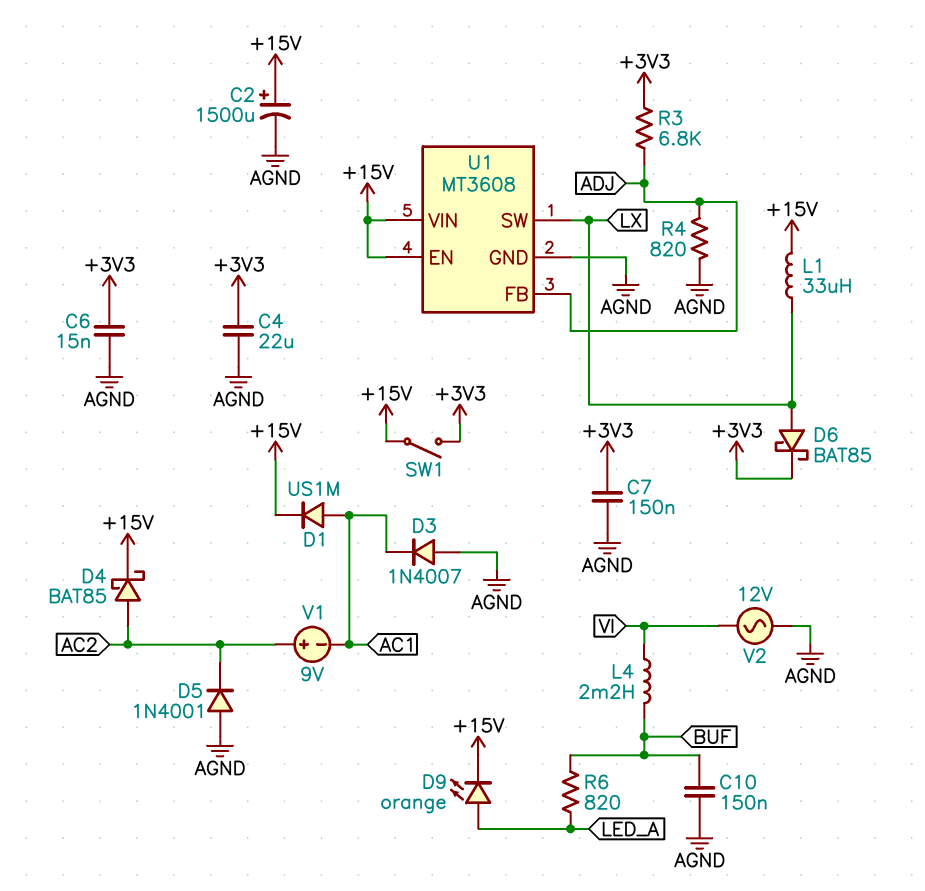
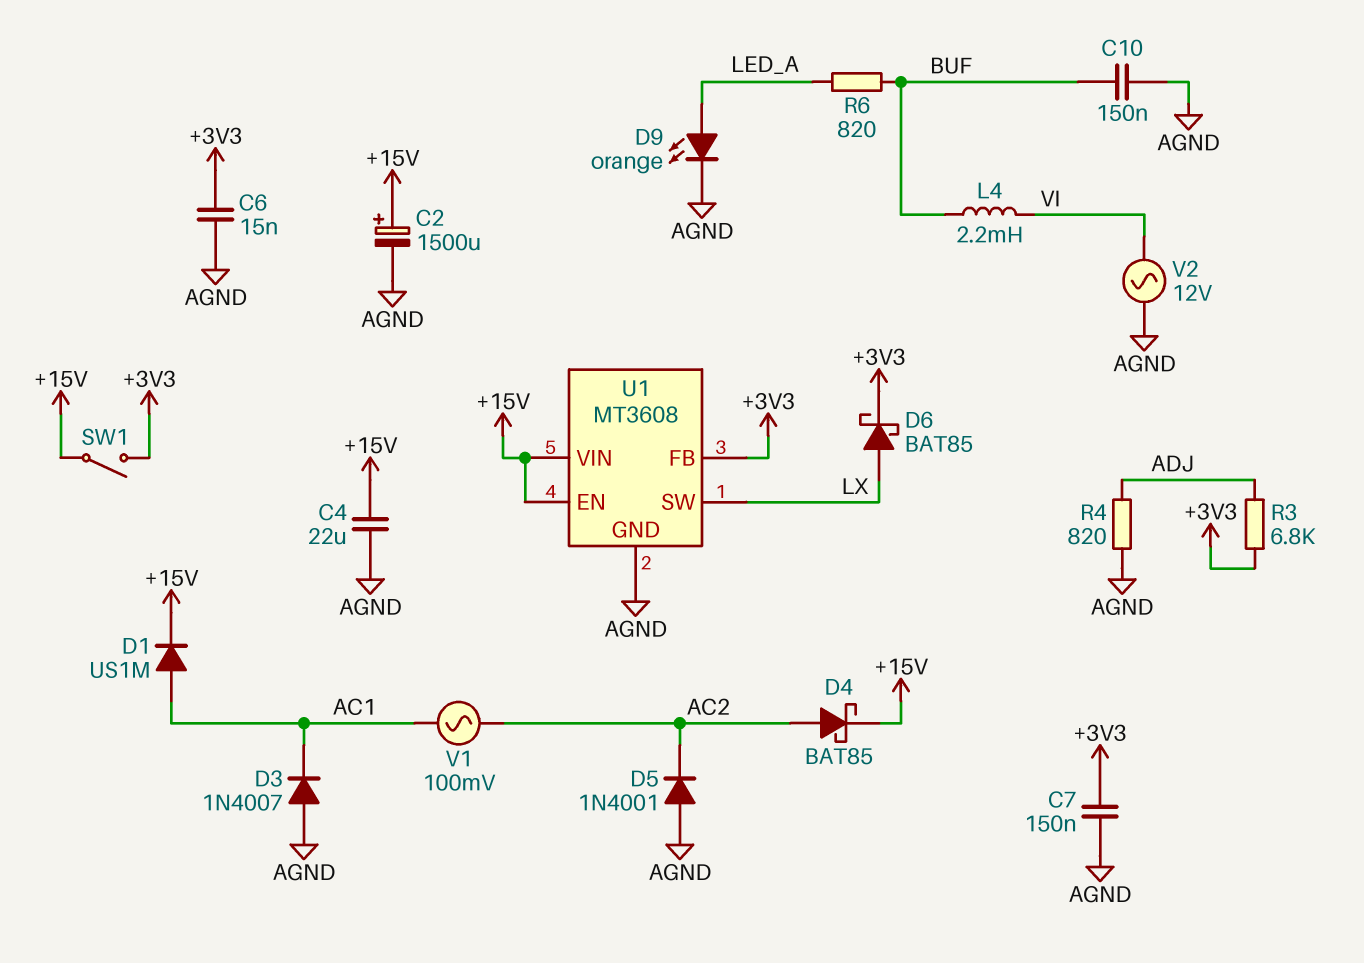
C4: 22uF (+3V3, AGND) -> 22uF (+15V, AGND)
D9: LED orange (A LED_A, K +15V) -> LED orange (A LED_A, K AGND)
L1: 33uH (+15V, LX) -> none
U1 pin FB: ADJ -> +3V3
V1: 9V (plus AC2, minus AC1) -> AC 100mV (AC1, AC2)

